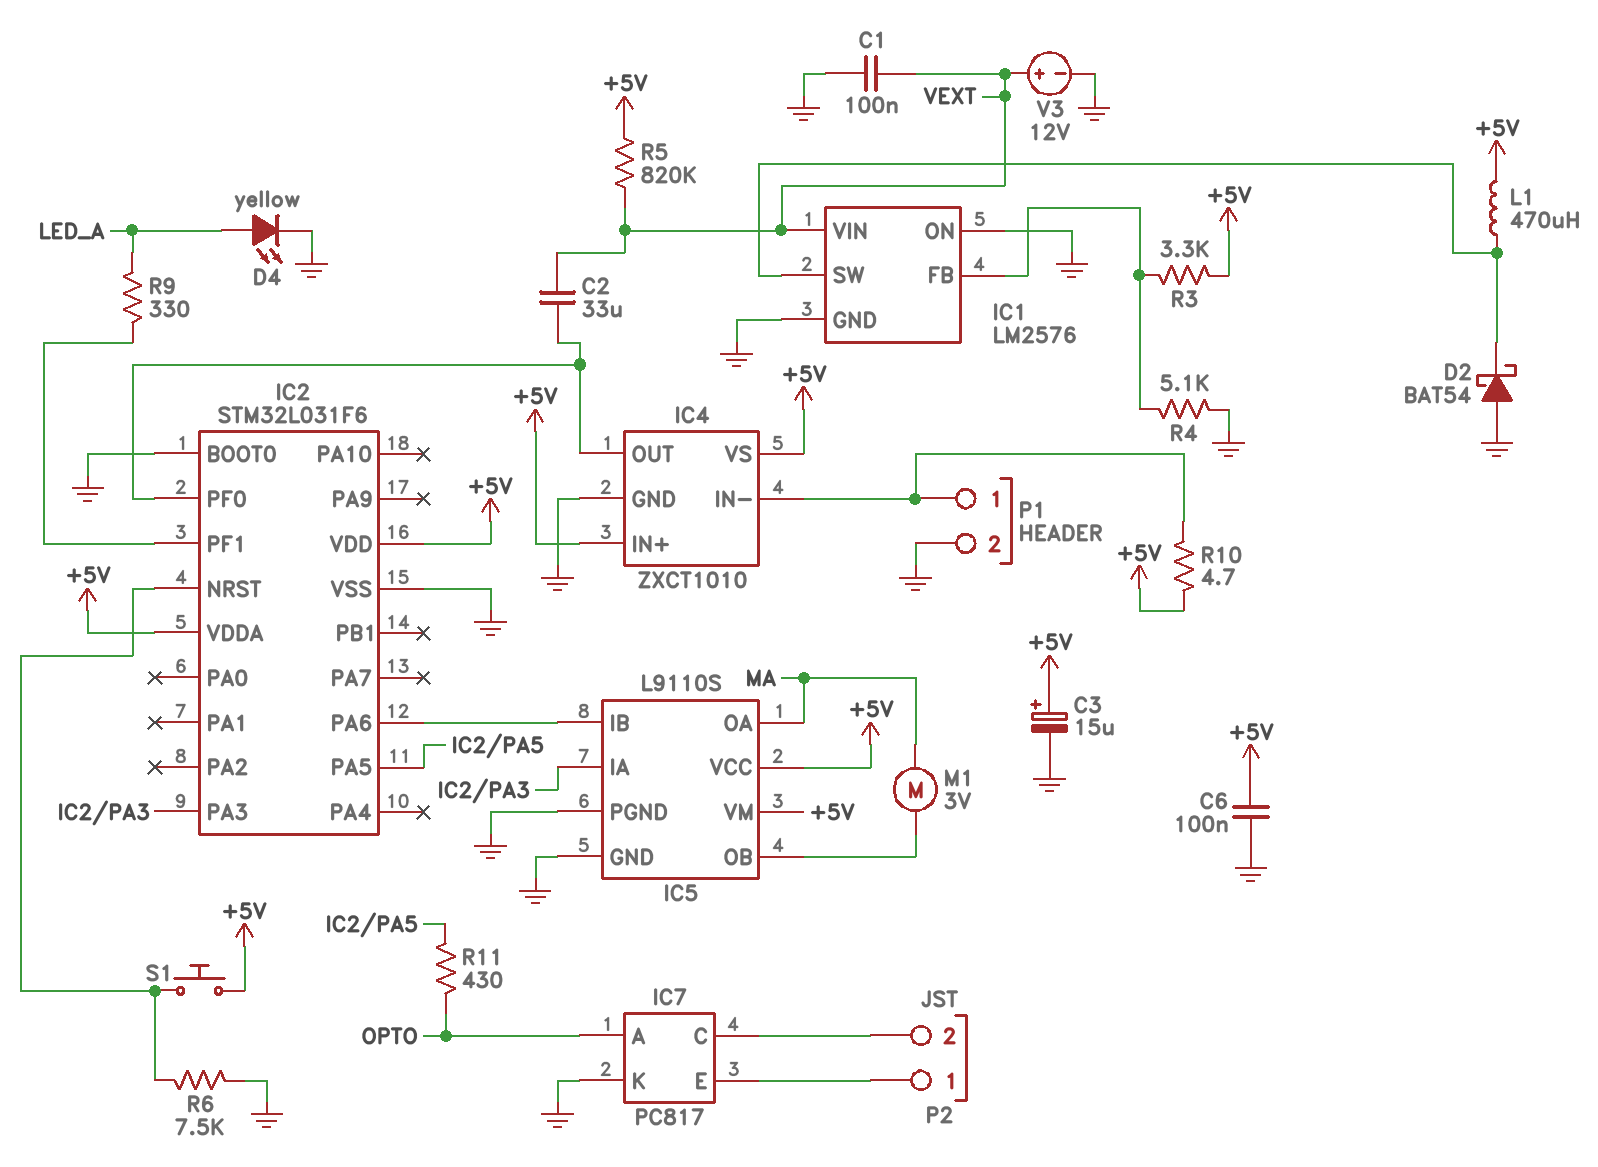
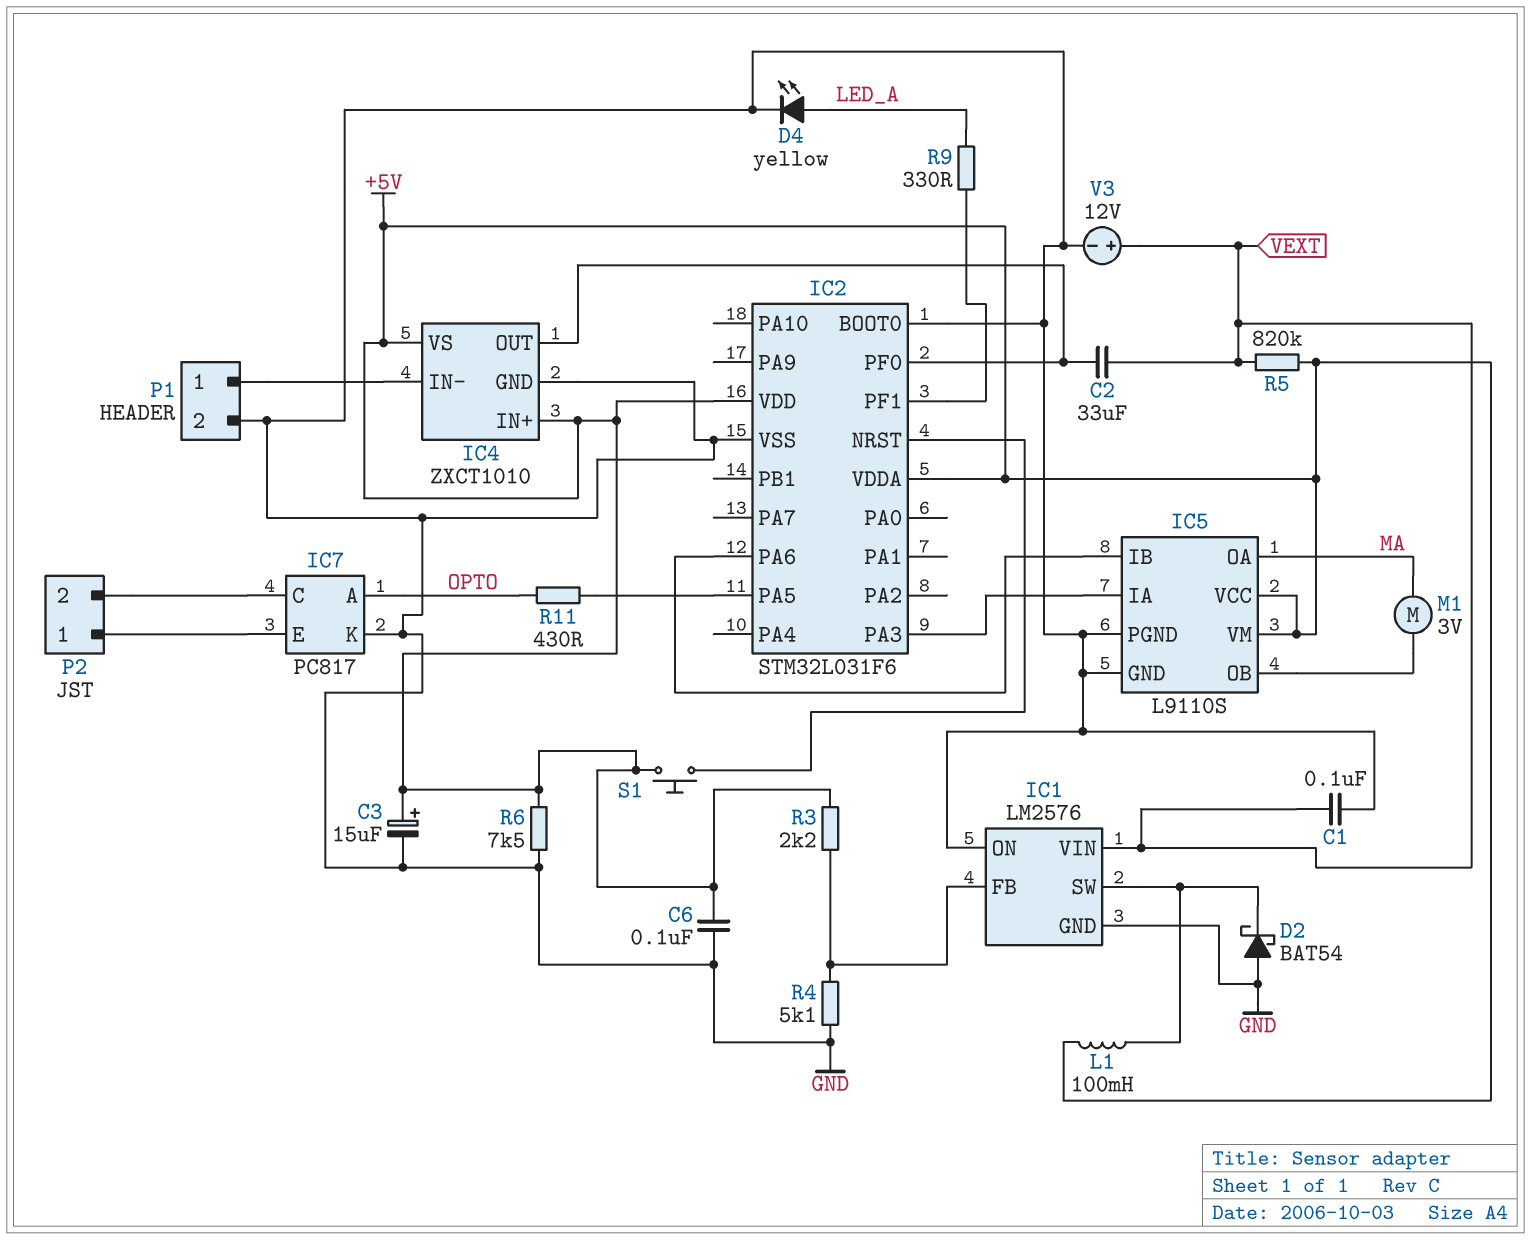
L1: 470uH (+5V, IC1/SW) -> 100mH (+5V, IC1/SW)
R3: 3.3k (+5V, IC1/FB) -> 2.2k (+5V, IC1/FB)
R6: 7.5k (GND, IC2/NRST) -> 7.5k (+5V, GND)
R10: 4.7 (+5V, IC4/IN-) -> none

